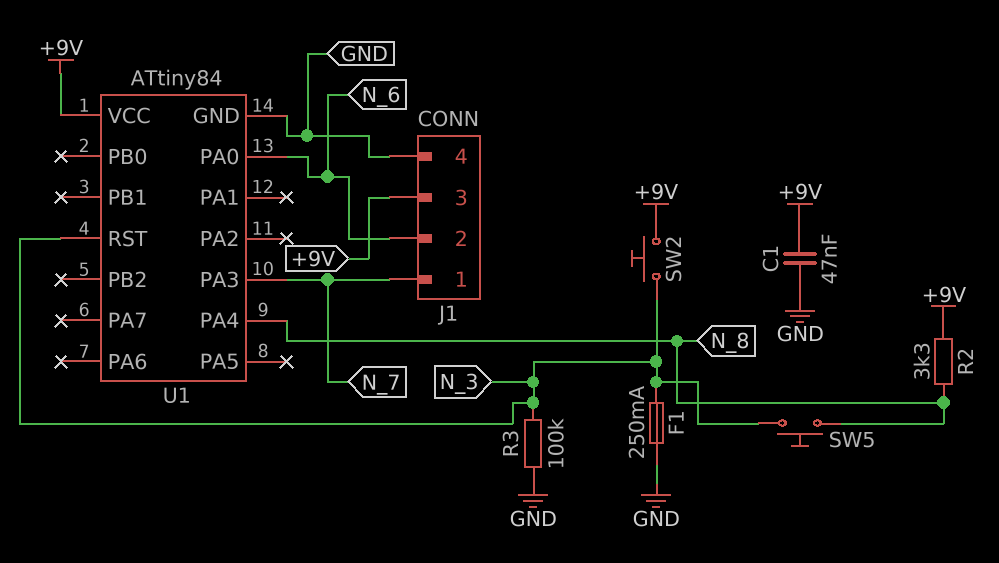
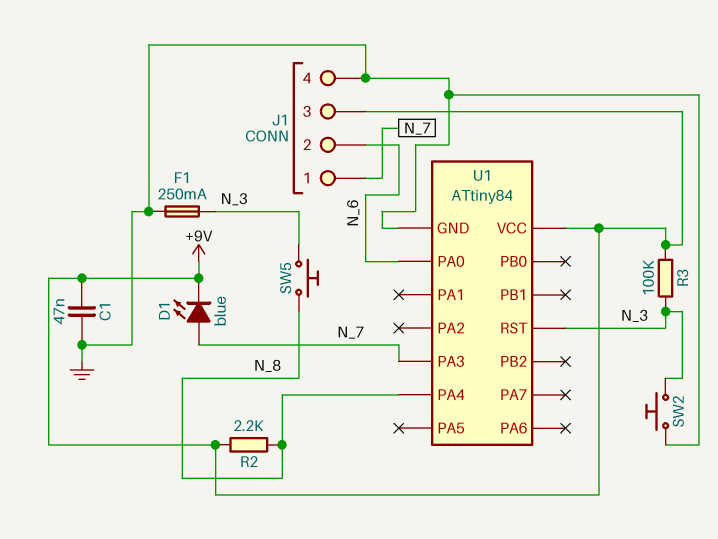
D1: none -> LED blue (A N_7, K +9V)
R2: 3.3k (+9V, N_8) -> 2.2k (+9V, N_8)
R3: 100k (GND, N_3) -> 100k (+9V, N_3)
SW2: button (+9V, N_3) -> button (GND, N_3)

